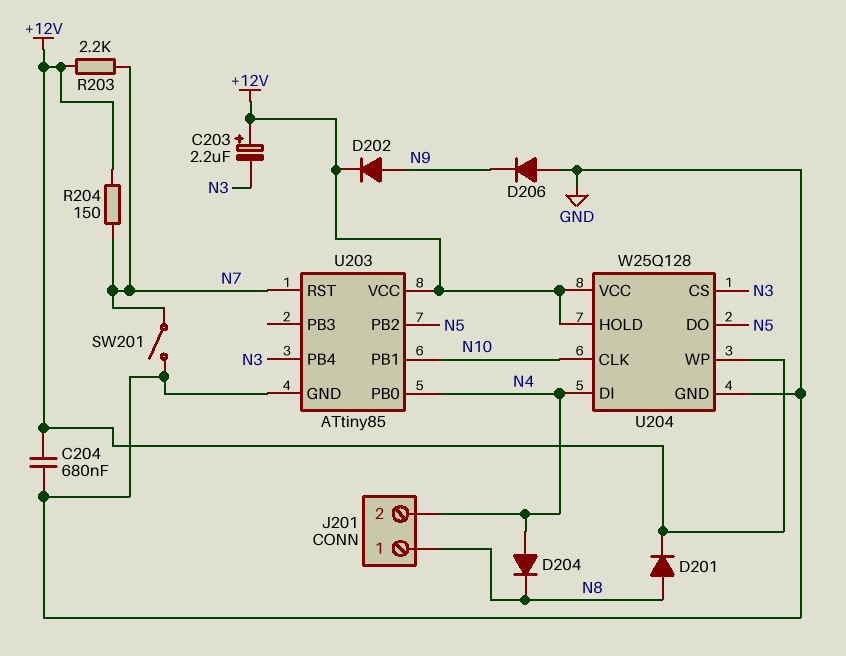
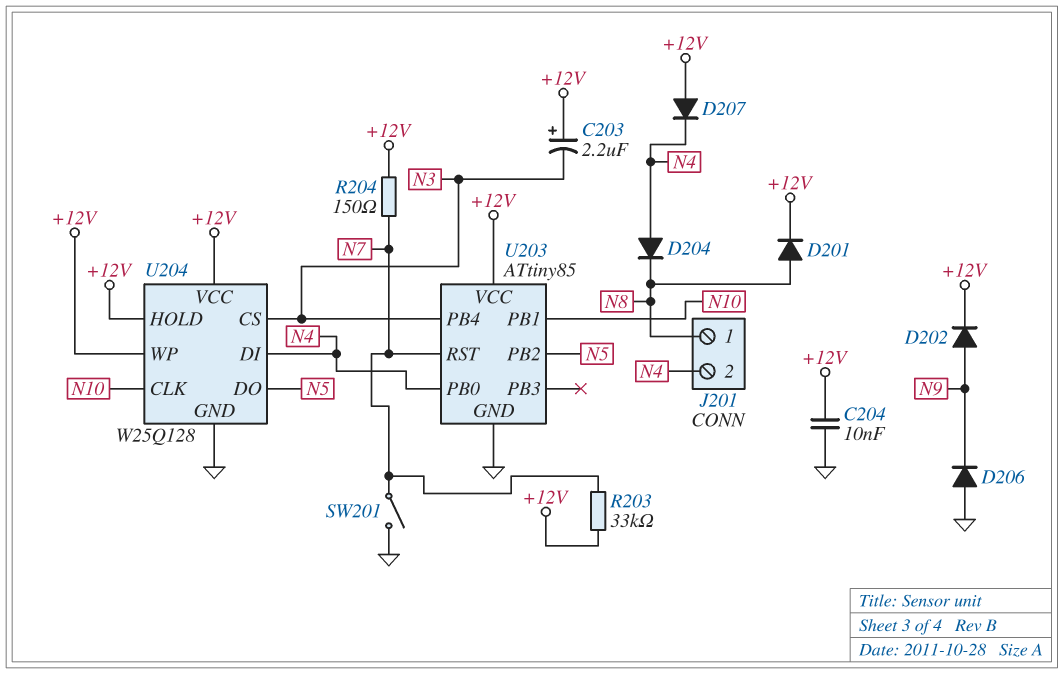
C204: 680nF (+12V, GND) -> 10nF (+12V, GND)
D207: none -> diode (A +12V, K N4)
R203: 2.2k (+12V, N7) -> 33k (+12V, N7)

